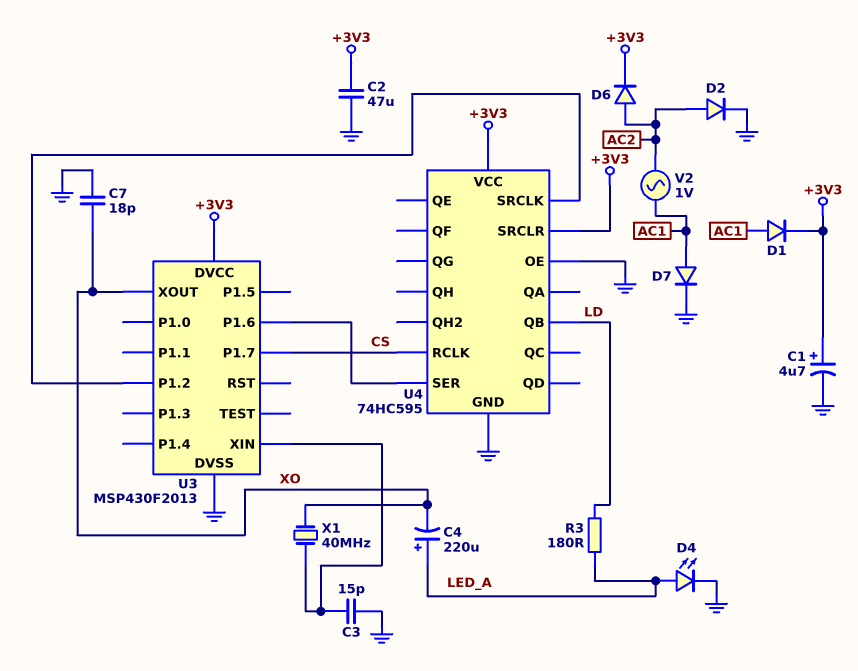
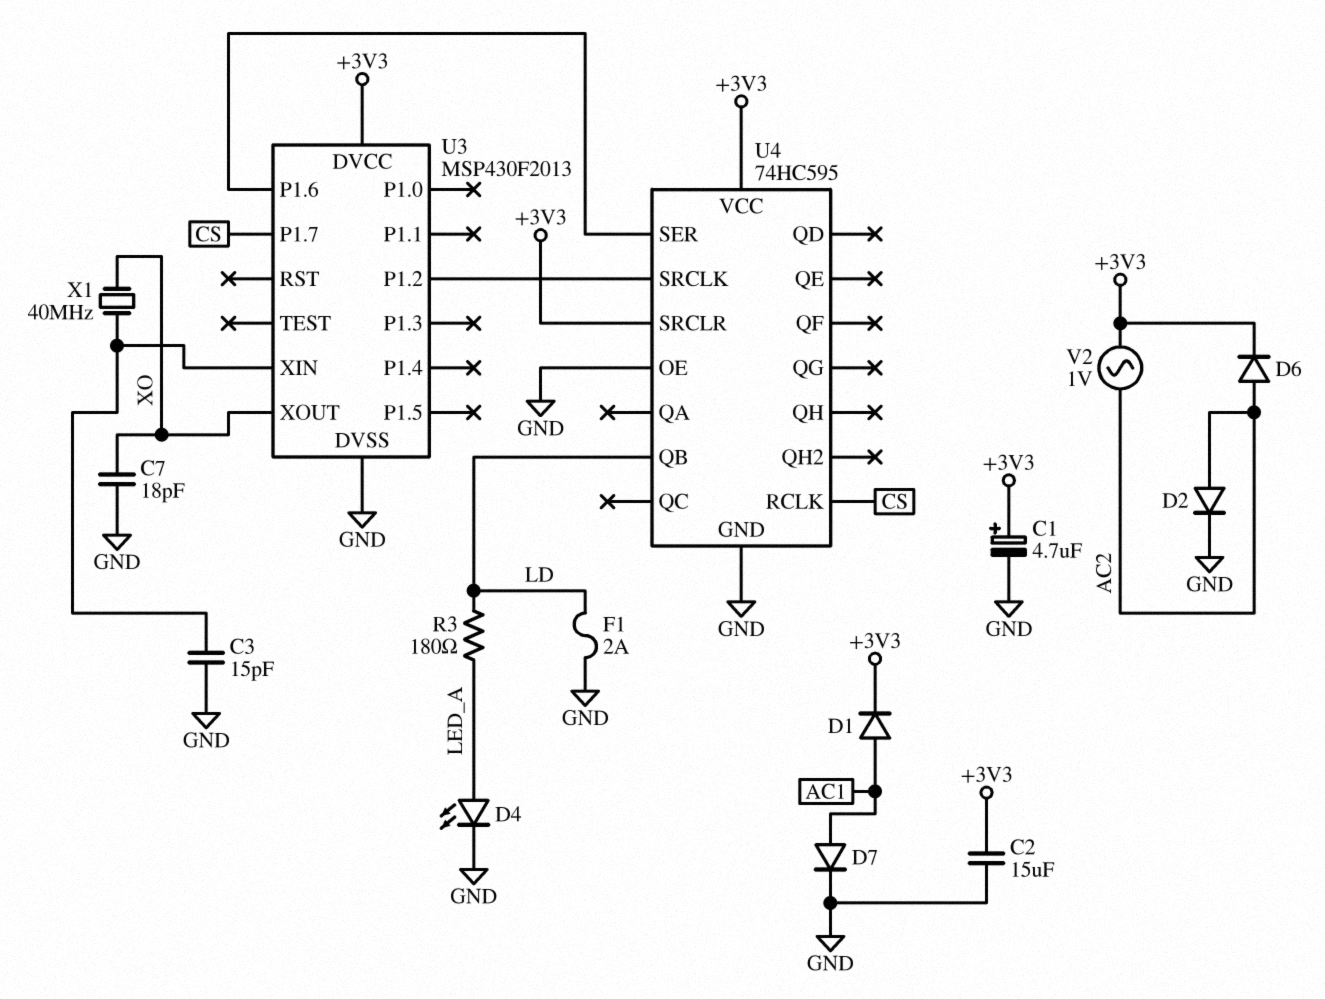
C2: 47uF (+3V3, GND) -> 15uF (+3V3, GND)
C4: 220uF (plus LED_A, minus XO) -> none
F1: none -> 2A (GND, LD)
V2: AC 1V (AC1, AC2) -> AC 1V (+3V3, AC2)

